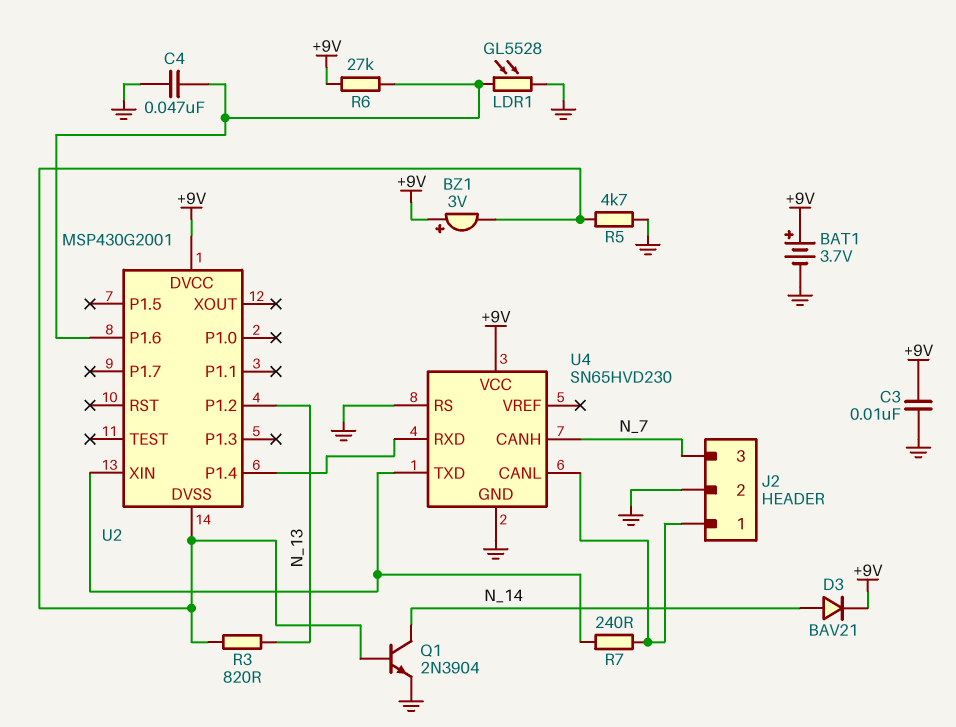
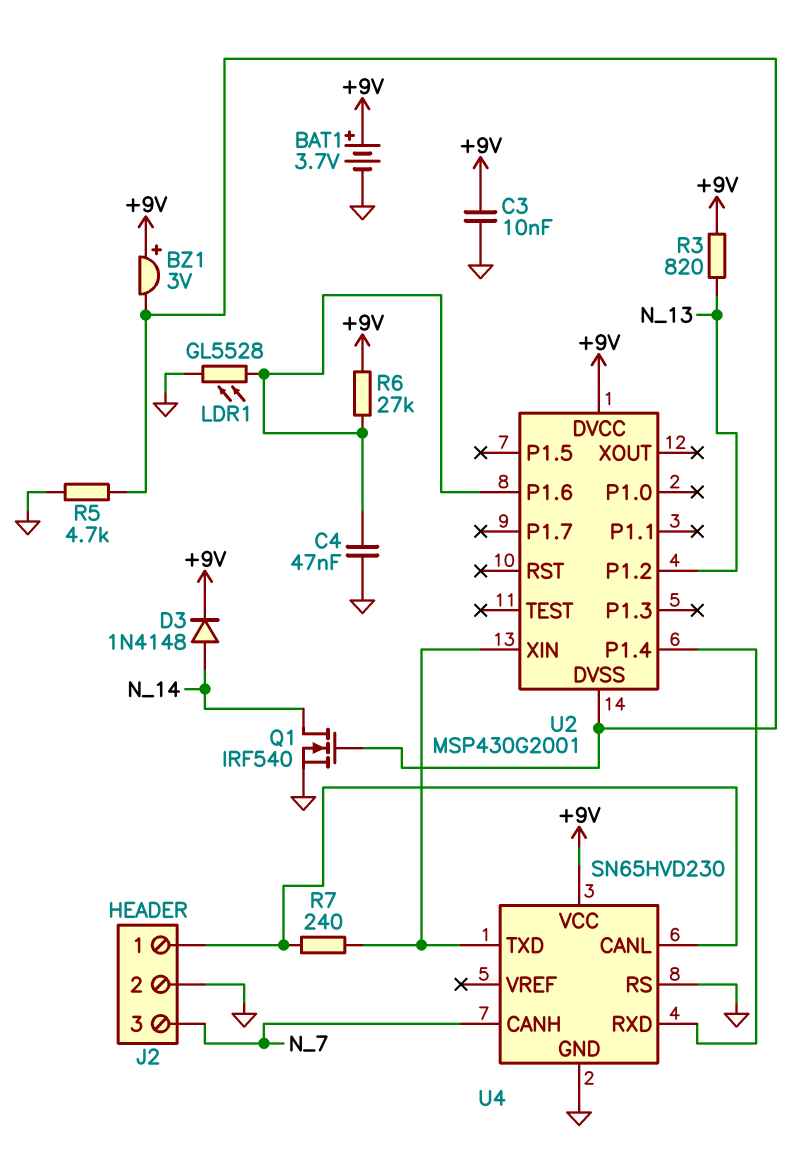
D3: diode BAV21 (A N_14, K +9V) -> diode 1N4148 (A N_14, K +9V)
Q1: NPN 2N3904 (B U2/DVSS, C N_14, E GND) -> NMOS IRF540 (G U2/DVSS, D N_14, S GND)
R3: 820 (N_13, U2/DVSS) -> 820 (+9V, N_13)

